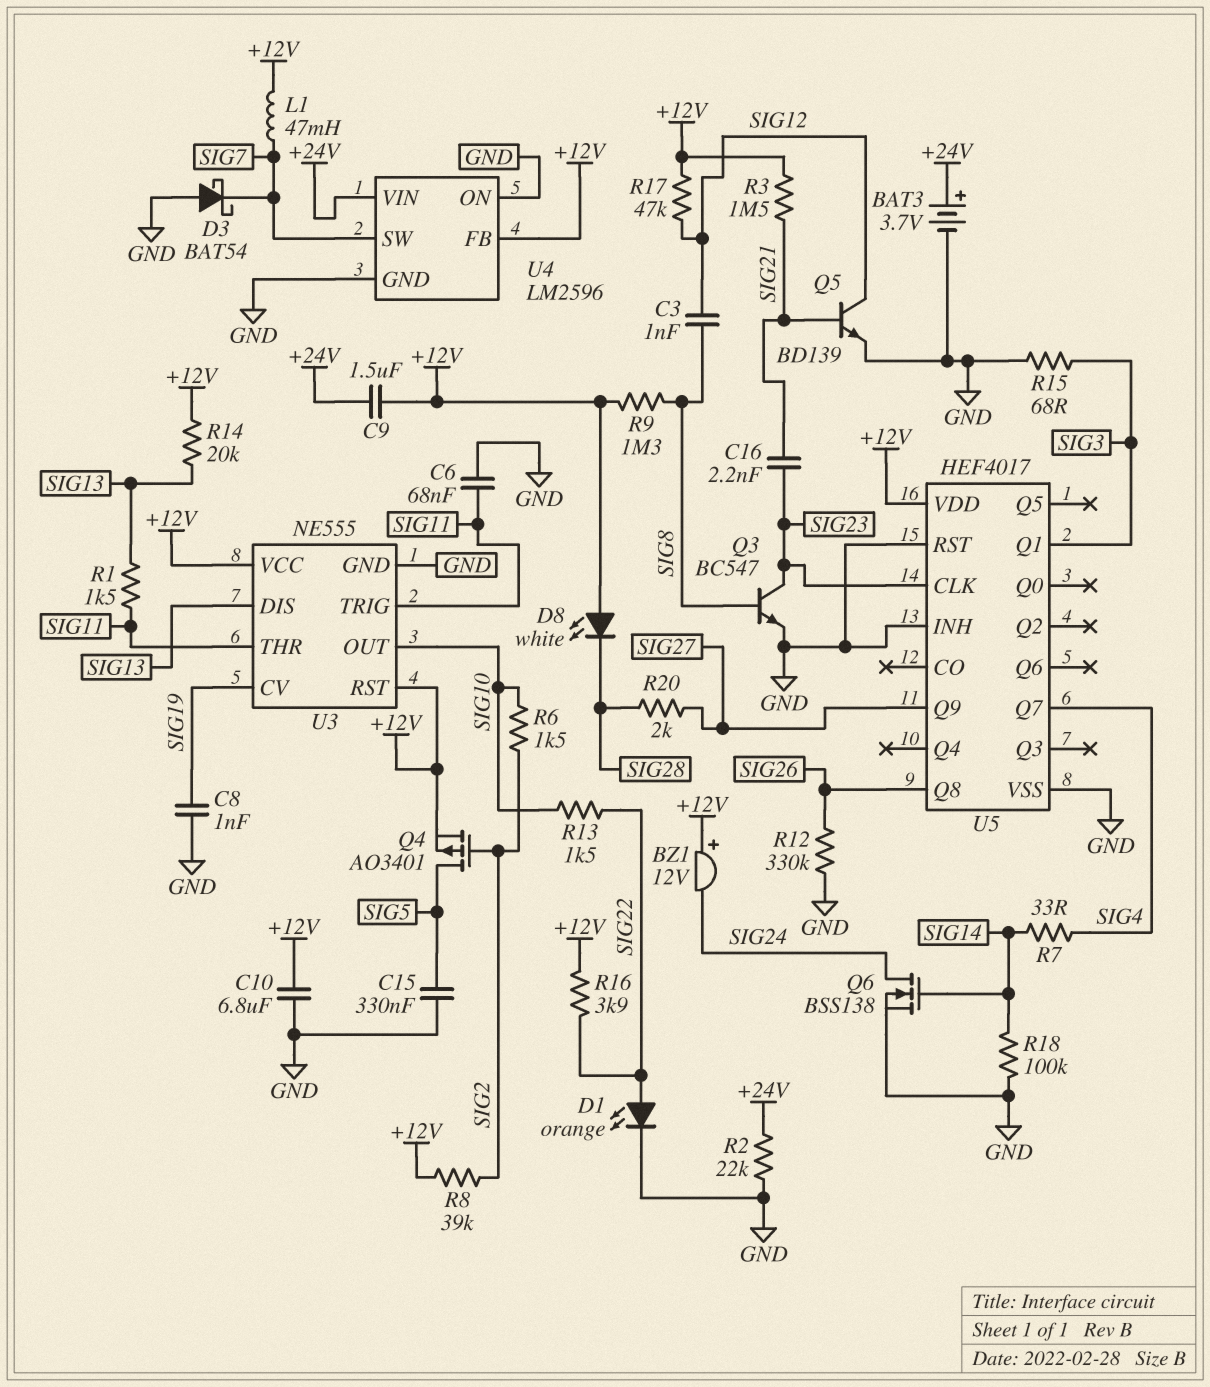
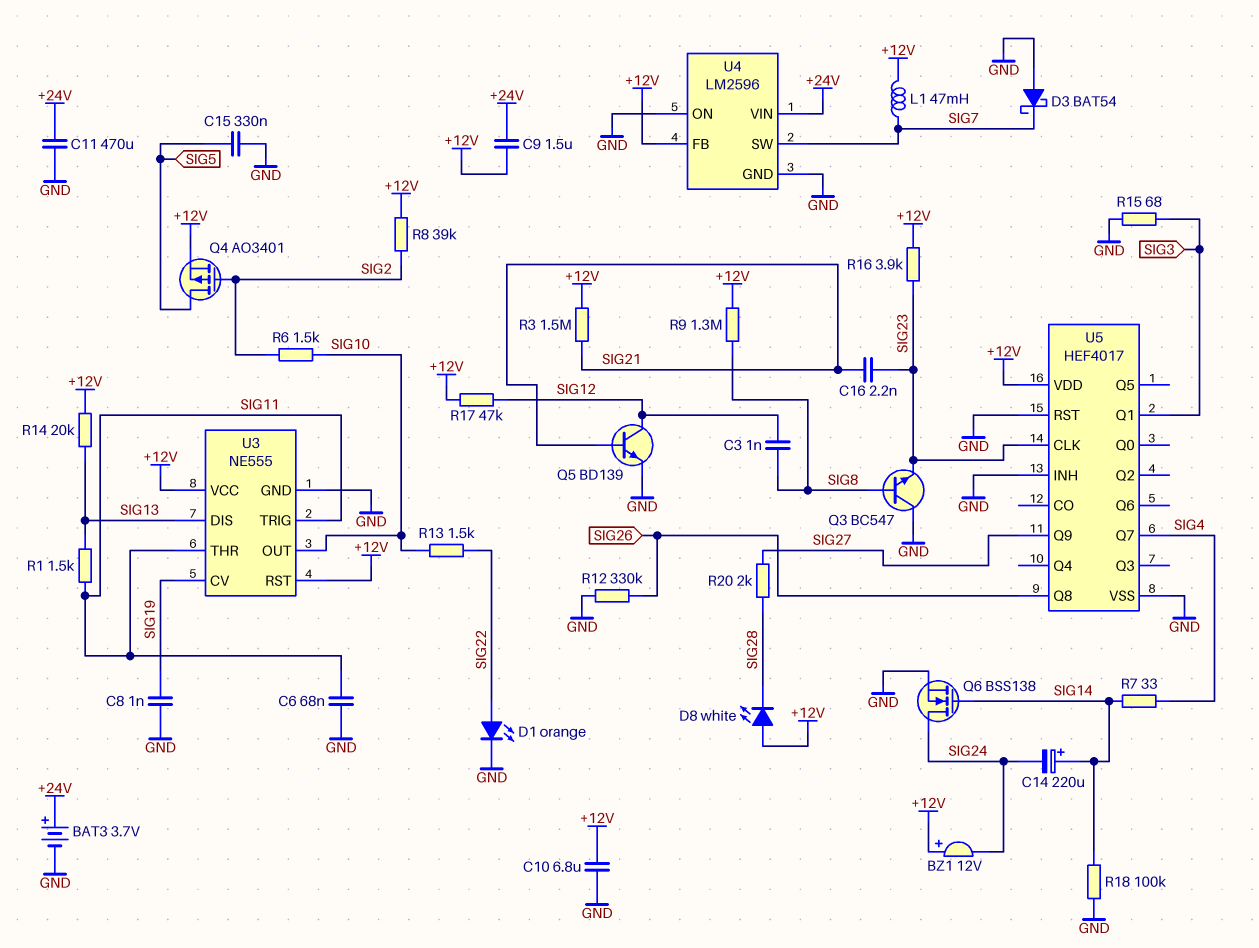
C11: none -> 470uF (+24V, GND)
C14: none -> 220uF (plus SIG14, minus SIG24)
Q3: NPN BC547 (B SIG8, C SIG23, E GND) -> NPN BC547 (B SIG8, C GND, E SIG23)
R2: 22k (+24V, GND) -> none
R16: 3.9k (+12V, SIG22) -> 3.9k (+12V, SIG23)

